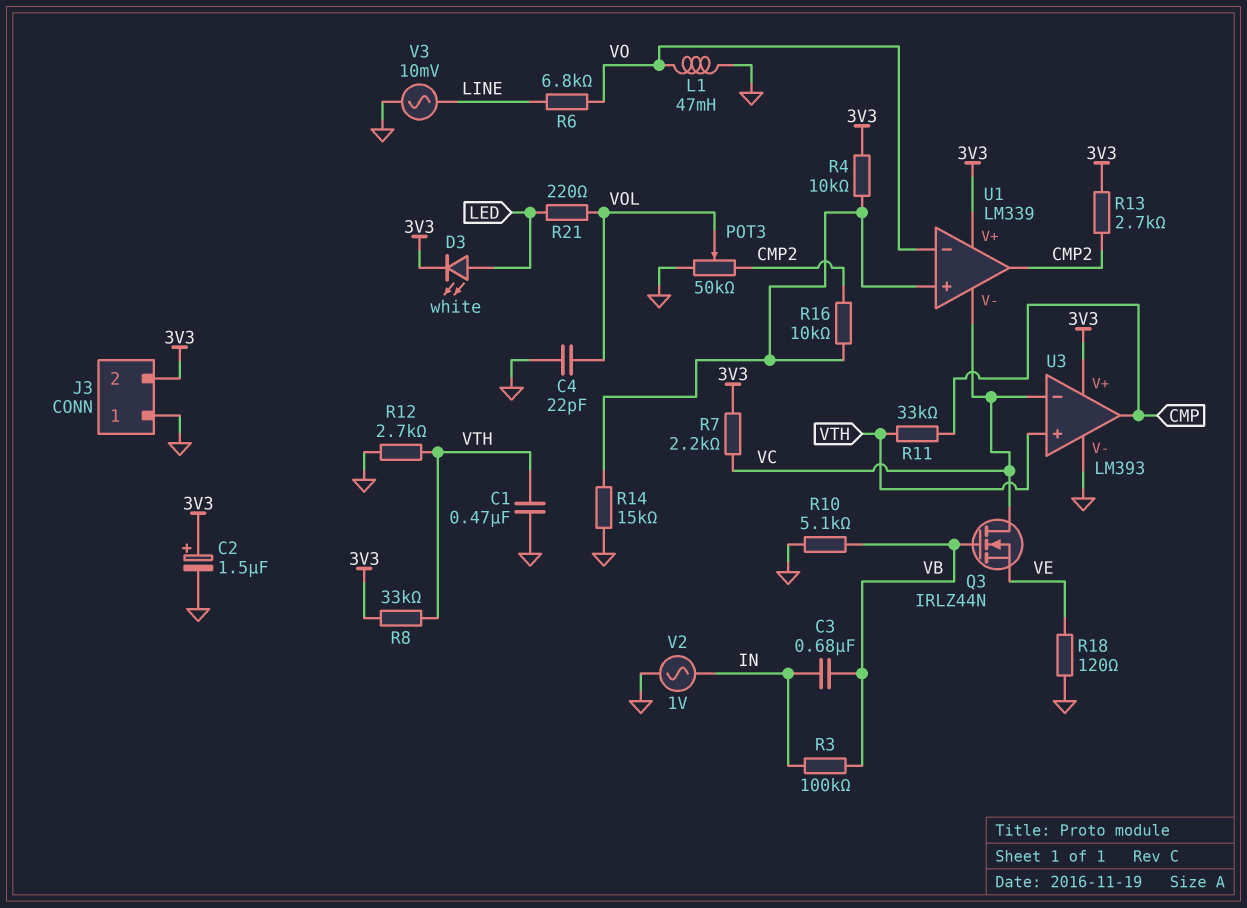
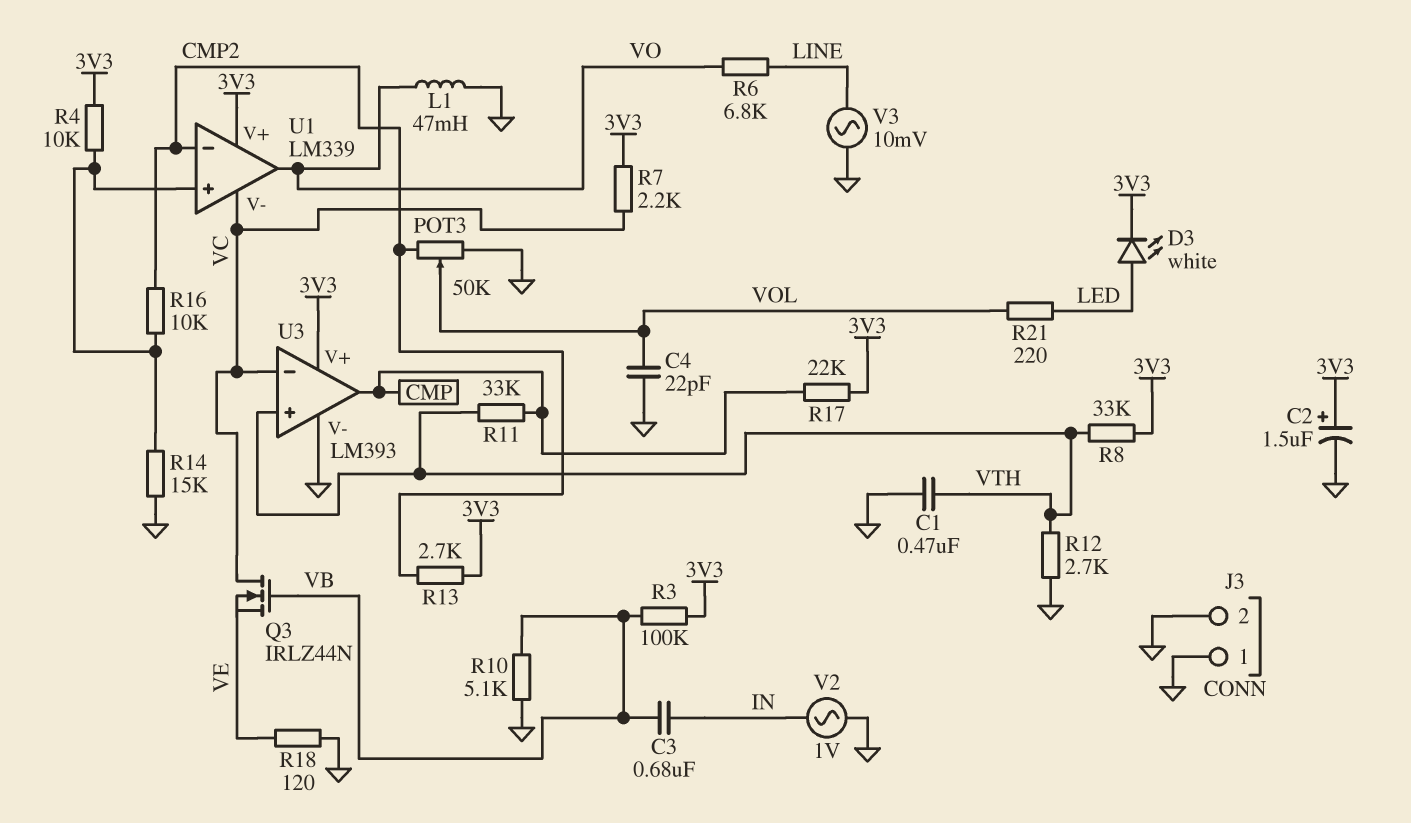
J3 pin 2: 3V3 -> GND
R3: 100k (IN, VB) -> 100k (3V3, VB)
R17: none -> 22k (3V3, CMP)
U1 pin in-: VO -> CMP2
U1 pin out: CMP2 -> VO

